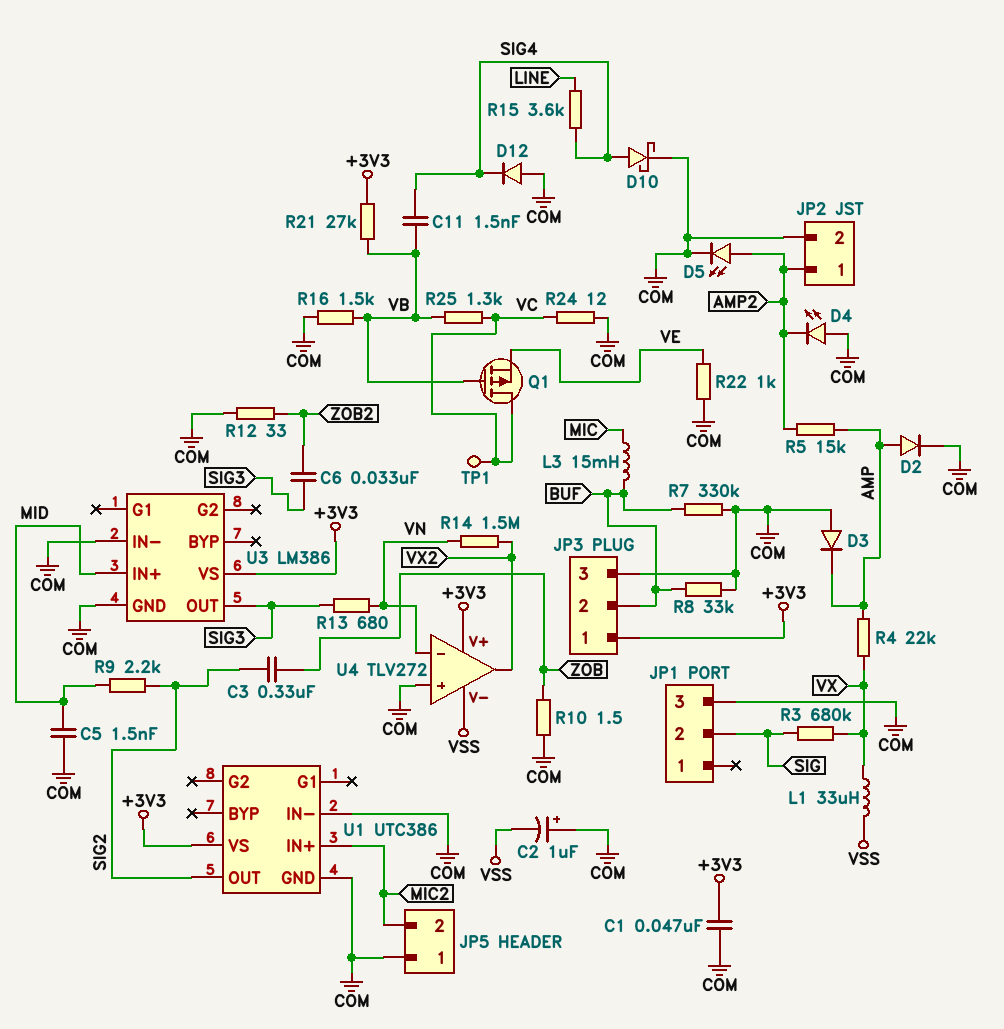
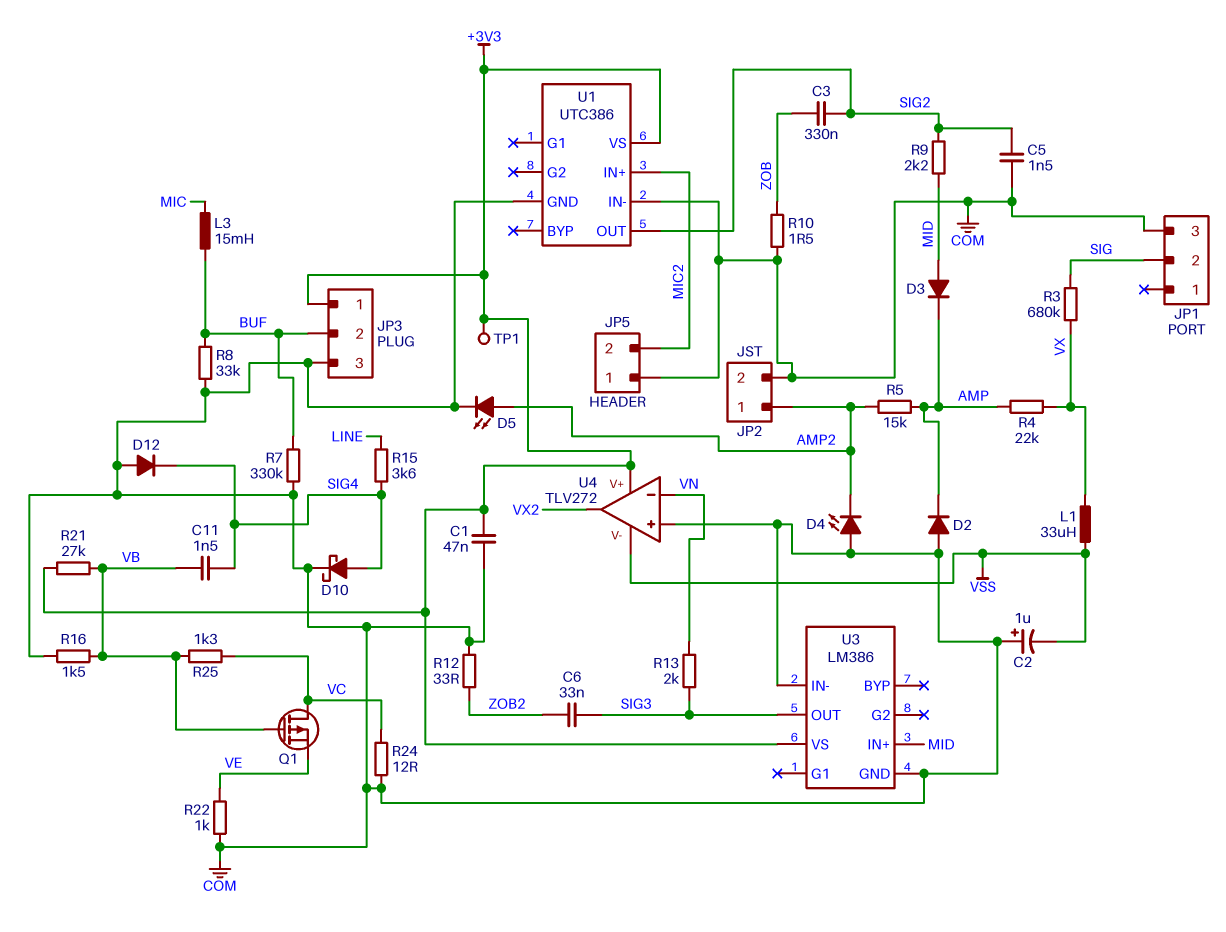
C5: 1.5nF (COM, MID) -> 1.5nF (COM, SIG2)
D2: diode (A AMP, K COM) -> diode (A COM, K AMP)
D3: diode (A COM, K AMP) -> diode (A MID, K AMP)
R13: 680 (SIG3, VN) -> 2k (SIG3, VN)
R14: 1.5M (VN, VX2) -> none
TP1: test point (VC) -> test point (+3V3)

